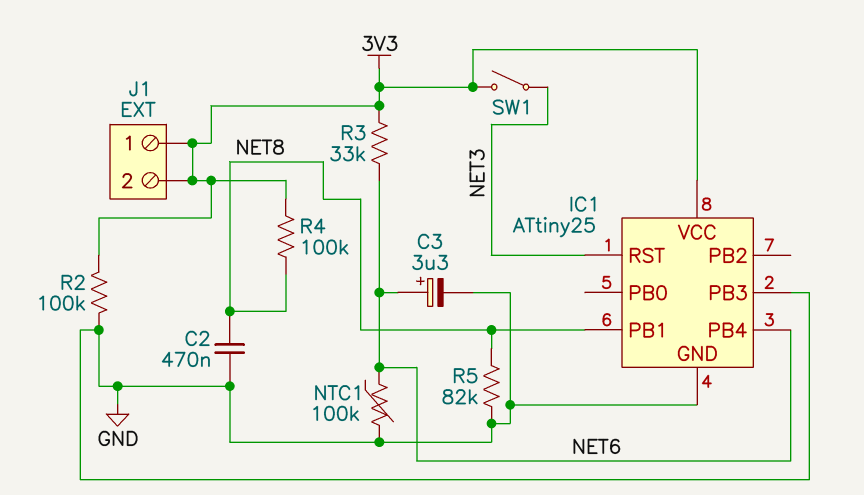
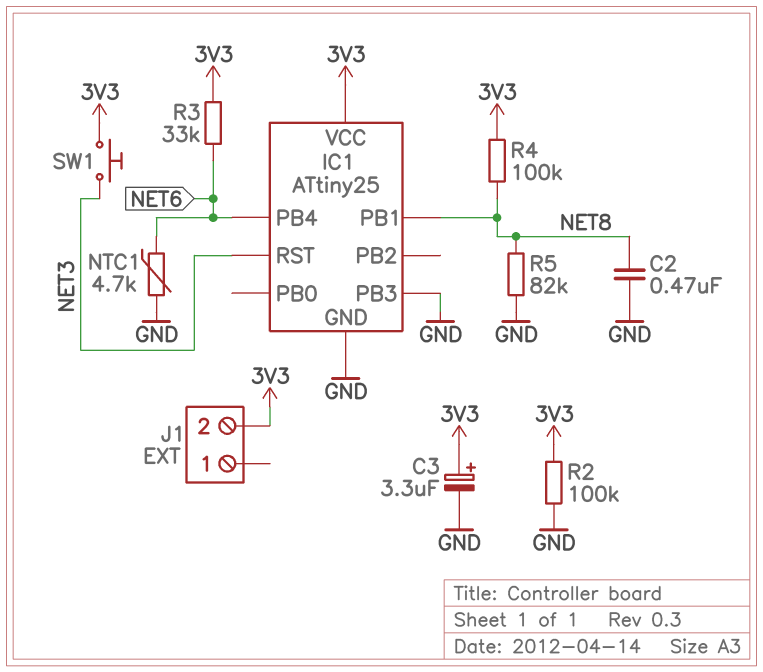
C3: 3.3uF (plus NET6, minus GND) -> 3.3uF (plus 3V3, minus GND)
J1 pin 1: 3V3 -> none
NTC1: 100k (GND, NET6) -> 4.7k (GND, NET6)
SW1: switch (3V3, NET3) -> button (3V3, NET3)

